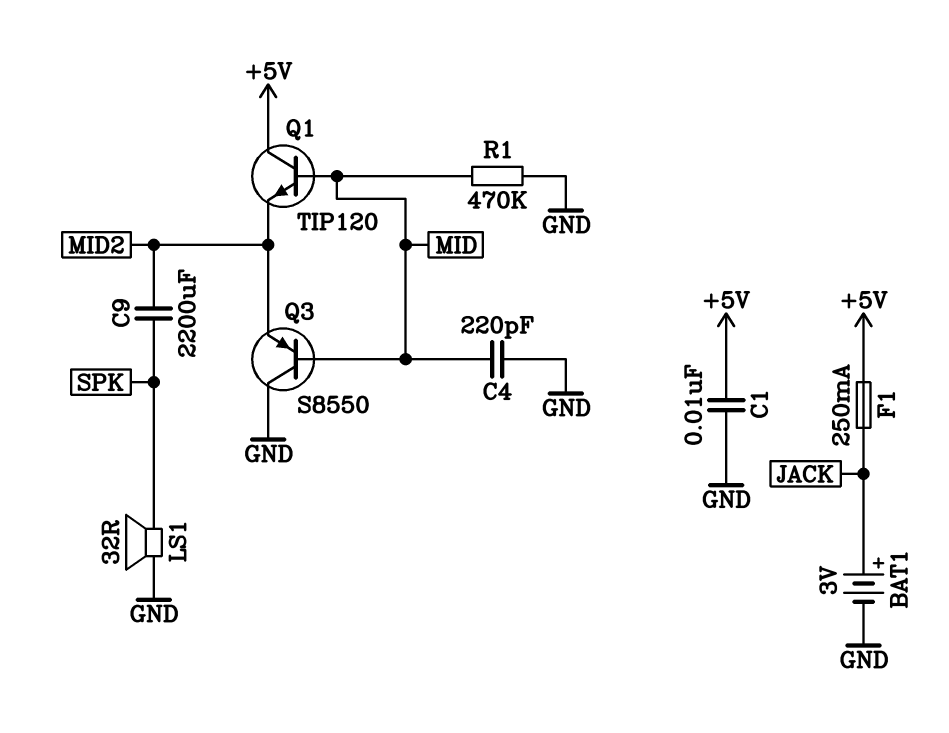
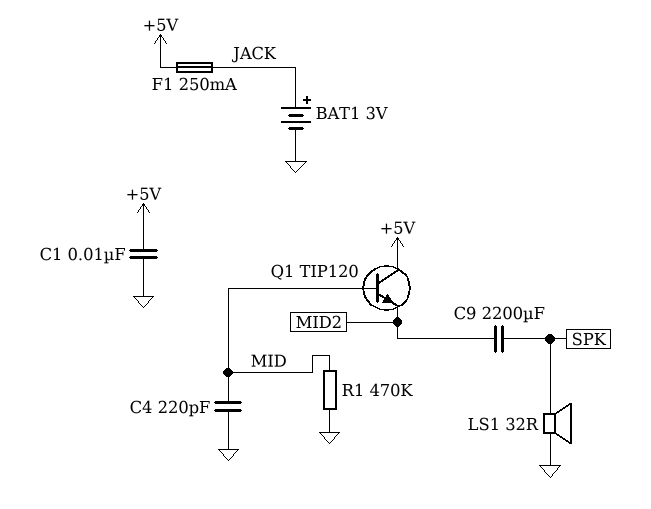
Q3: PNP S8550 (B MID, C GND, E MID2) -> none

